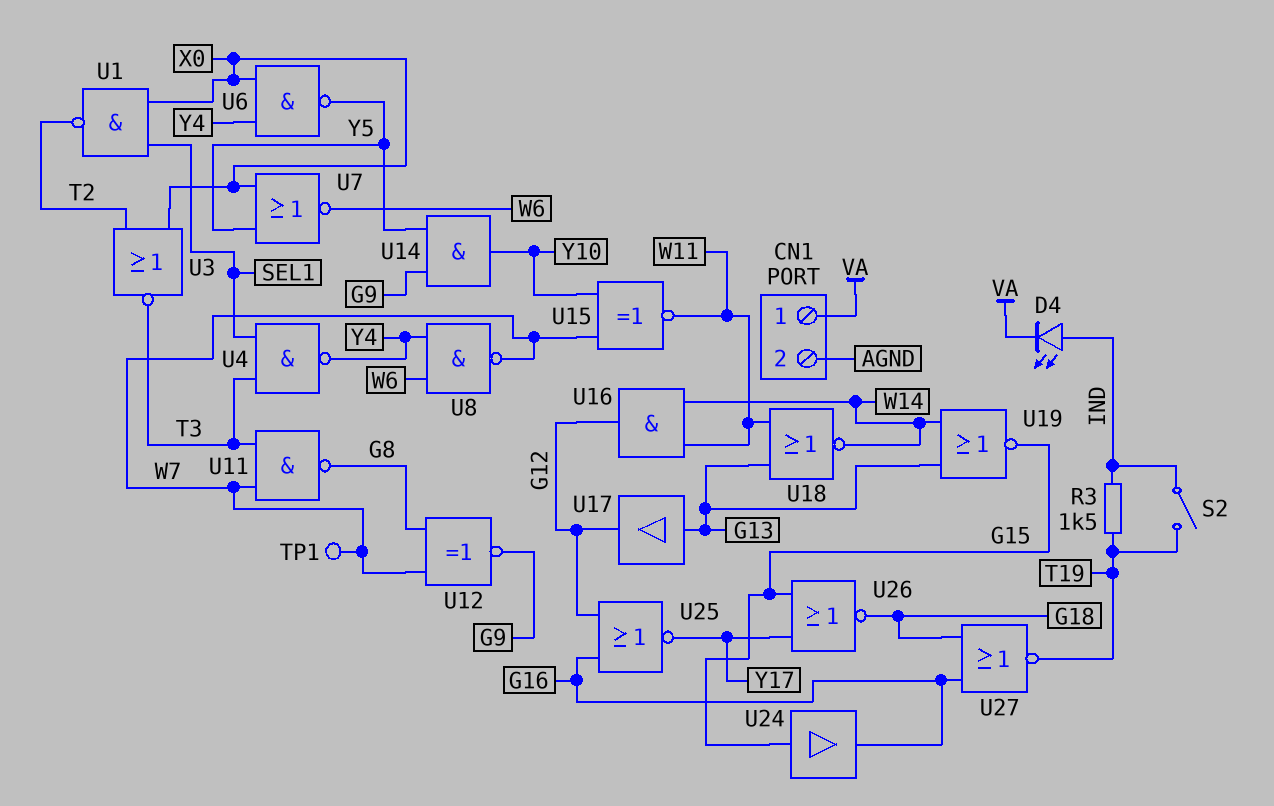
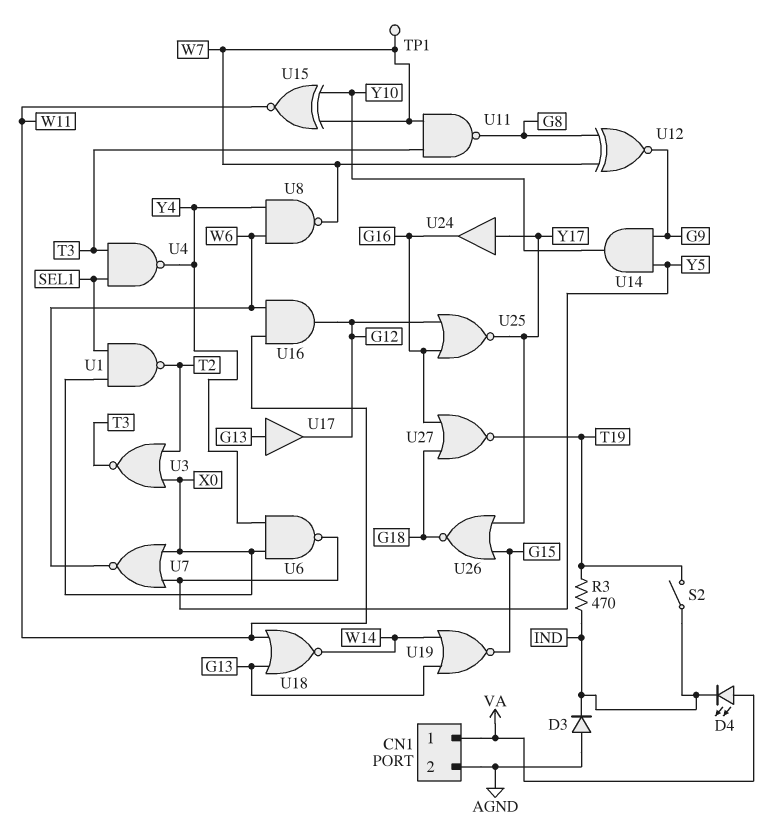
D3: none -> diode (A AGND, K IND)
D4: LED (A IND, K VA) -> LED (A VA, K IND)
R3: 1.5k (IND, T19) -> 470 (IND, T19)
U16: AND (in W11, in W14, out G12) -> AND (in W6, in W11, out G12)
U24: buffer (in G15, out G16) -> buffer (in Y17, out G16)

